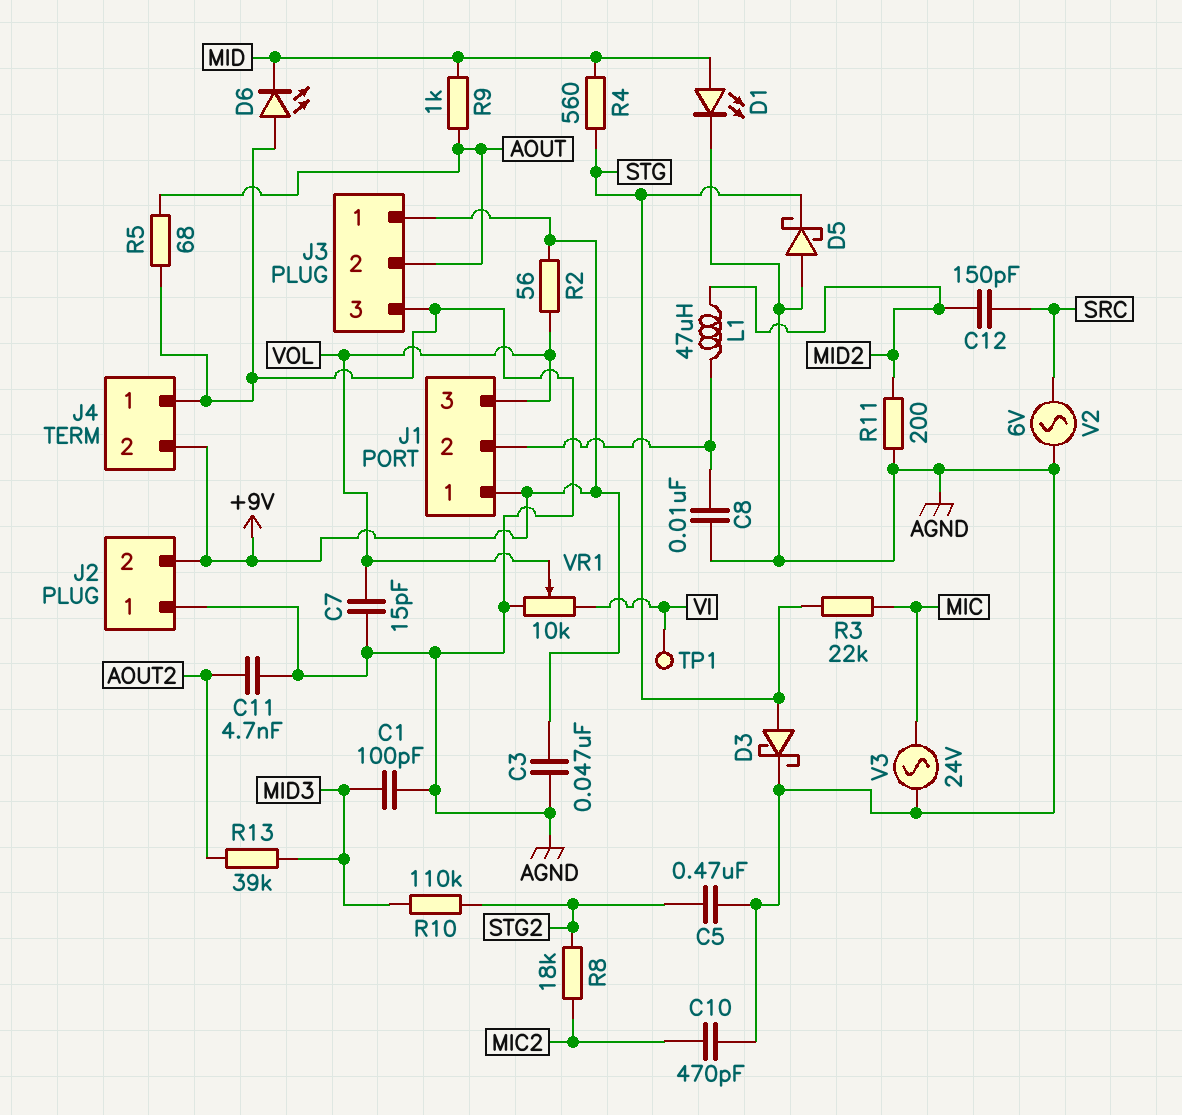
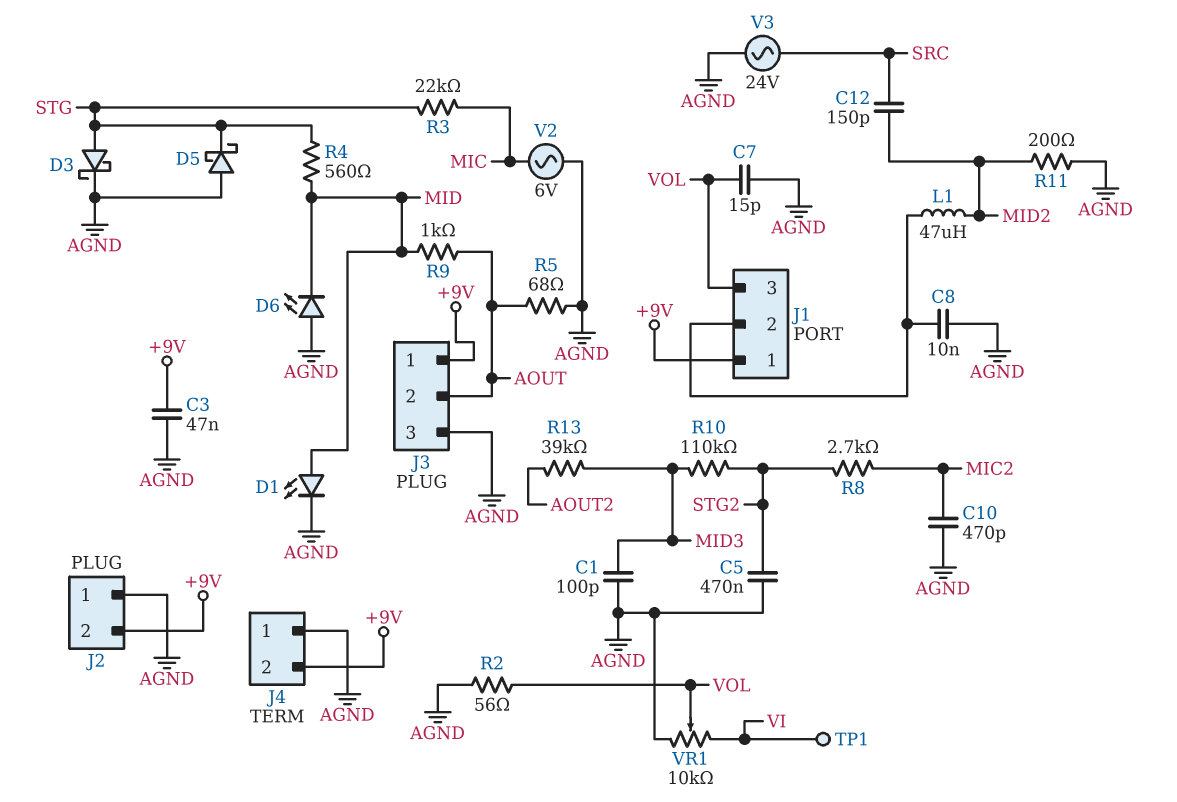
C11: 4.7nF (AGND, AOUT2) -> none
R2: 56 (+9V, VOL) -> 56 (AGND, VOL)
R8: 18k (MIC2, STG2) -> 2.7k (MIC2, STG2)
V2: AC 6V (AGND, SRC) -> AC 6V (AGND, MIC)
V3: AC 24V (AGND, MIC) -> AC 24V (AGND, SRC)

